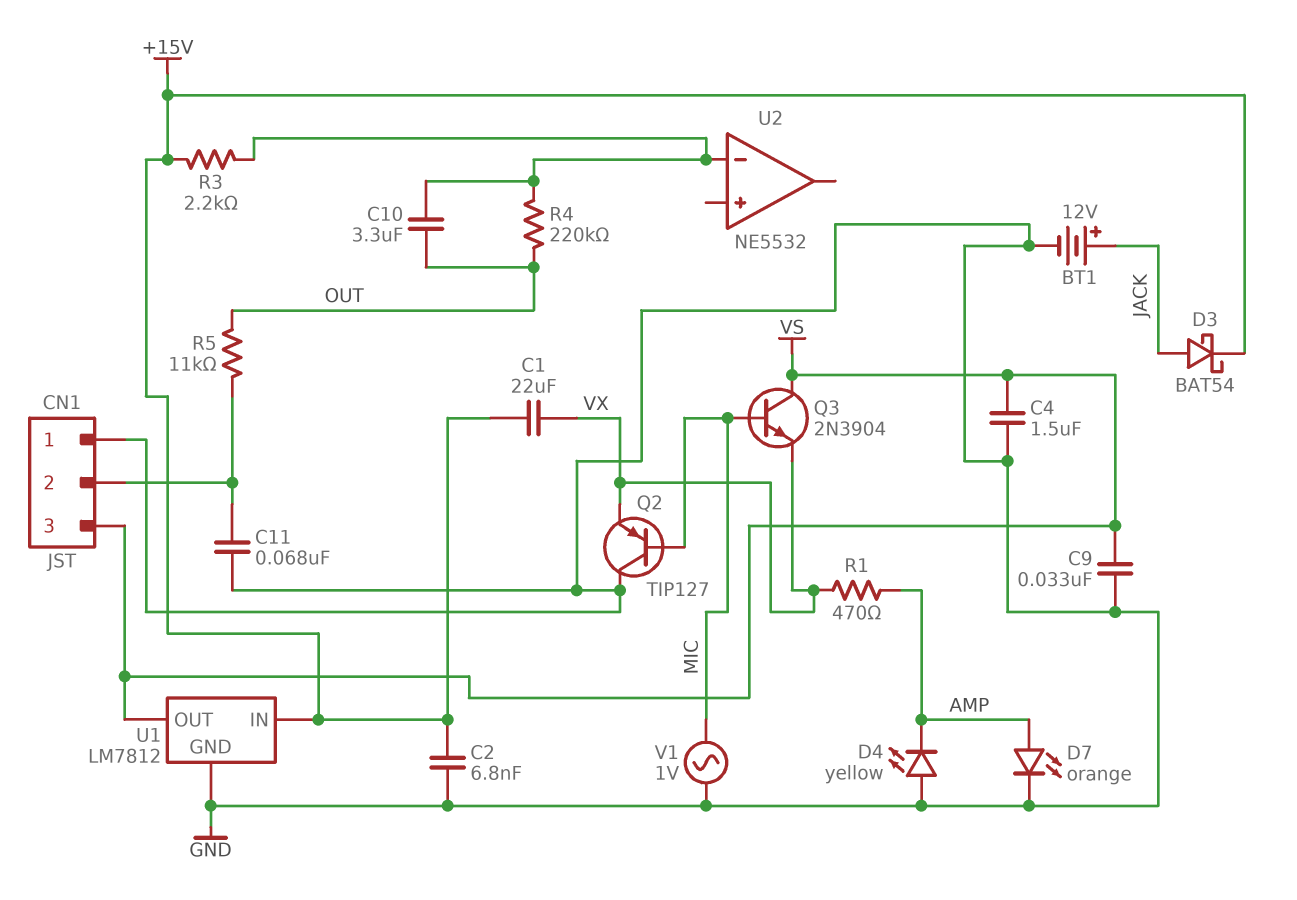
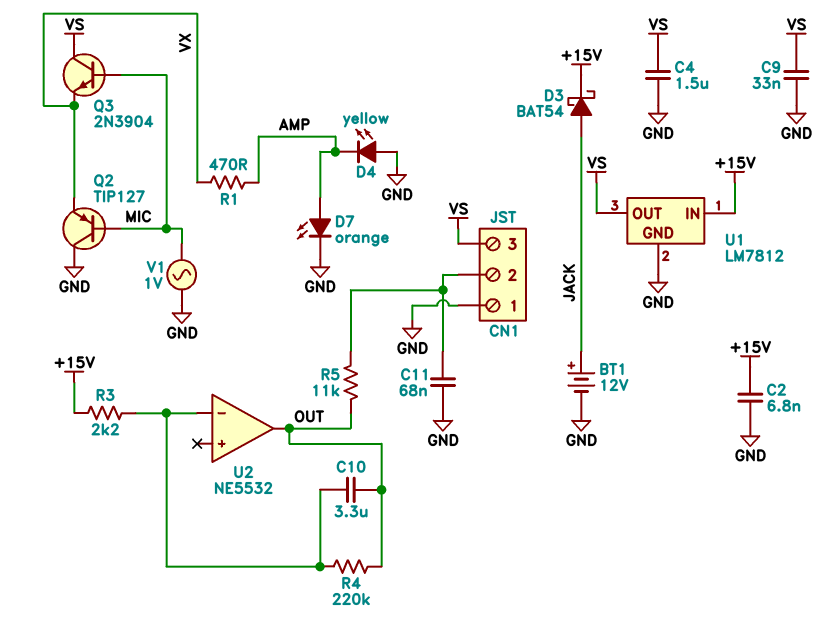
C1: 22uF (+15V, VX) -> none
U2 pin out: none -> OUT

